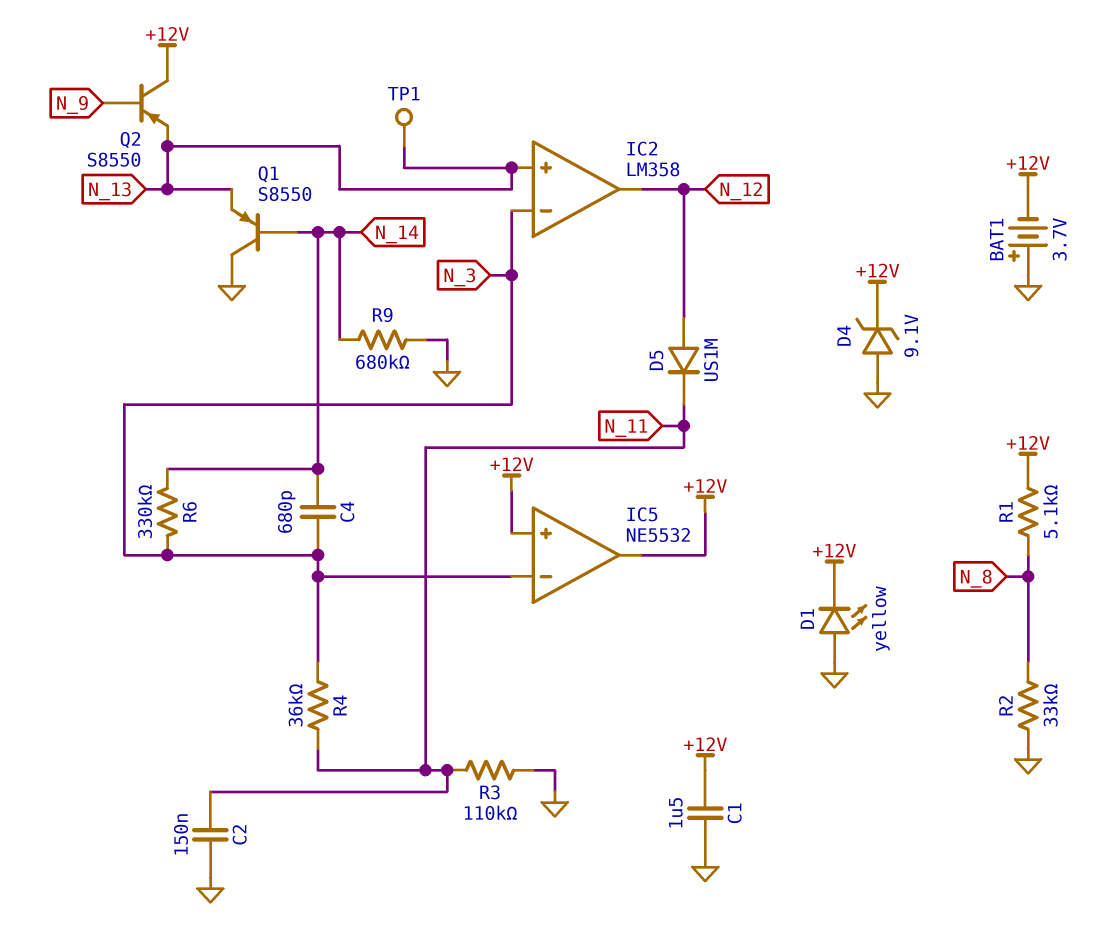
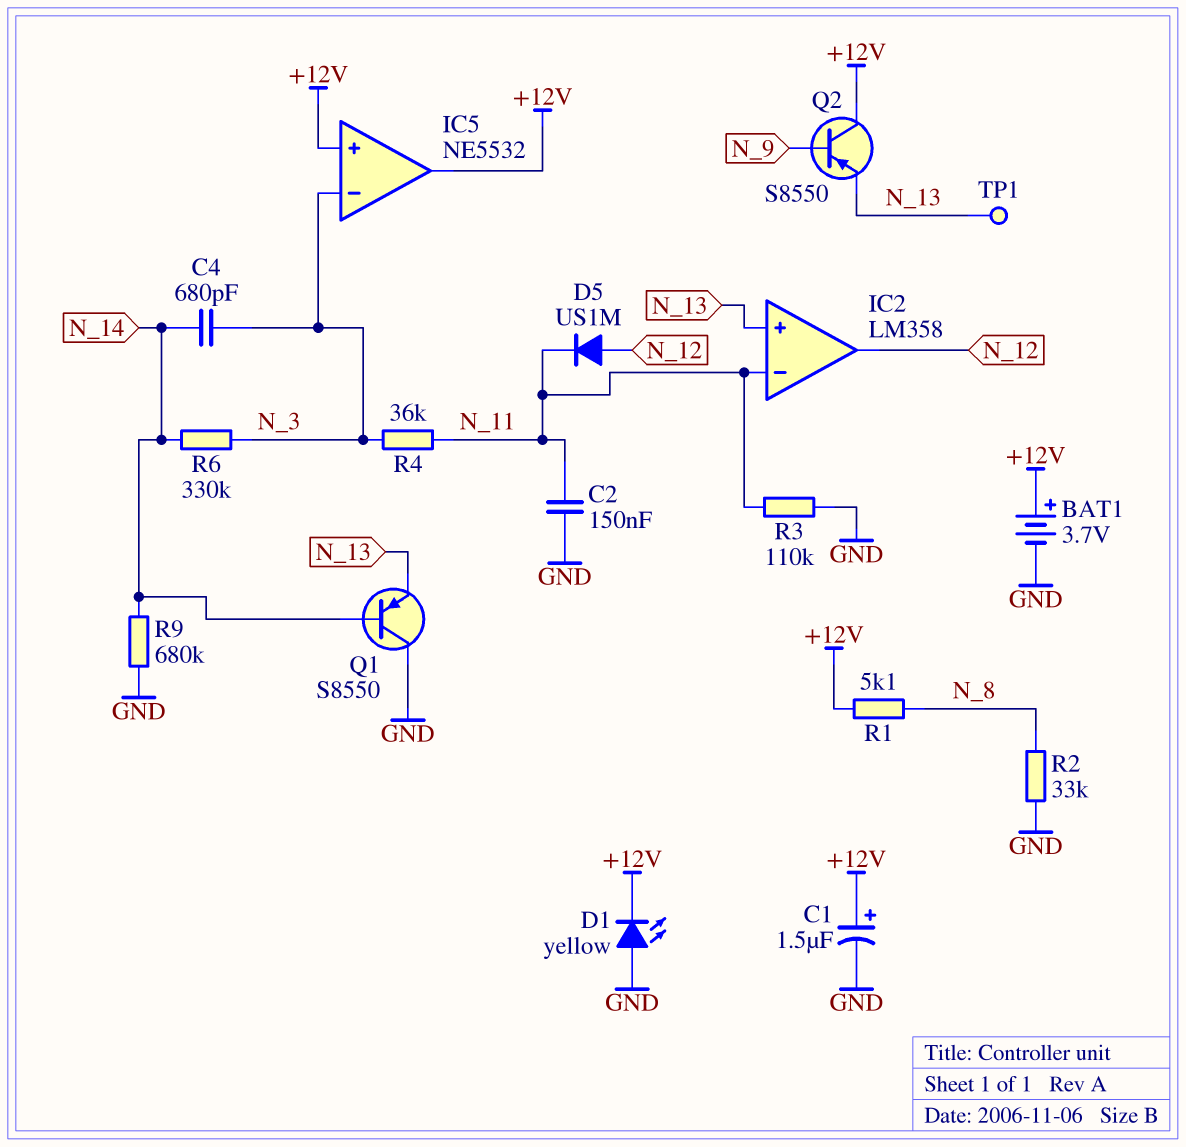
BAT1: 3.7V (plus GND, minus +12V) -> 3.7V (plus +12V, minus GND)
C1: 1.5uF (+12V, GND) -> 1.5uF (plus +12V, minus GND)
D4: zener 9.1V (A GND, K +12V) -> none
IC2 pin in-: N_3 -> N_11

